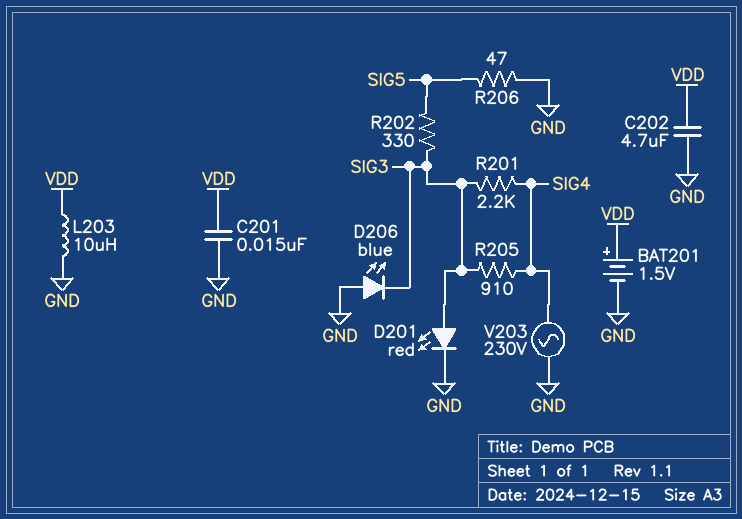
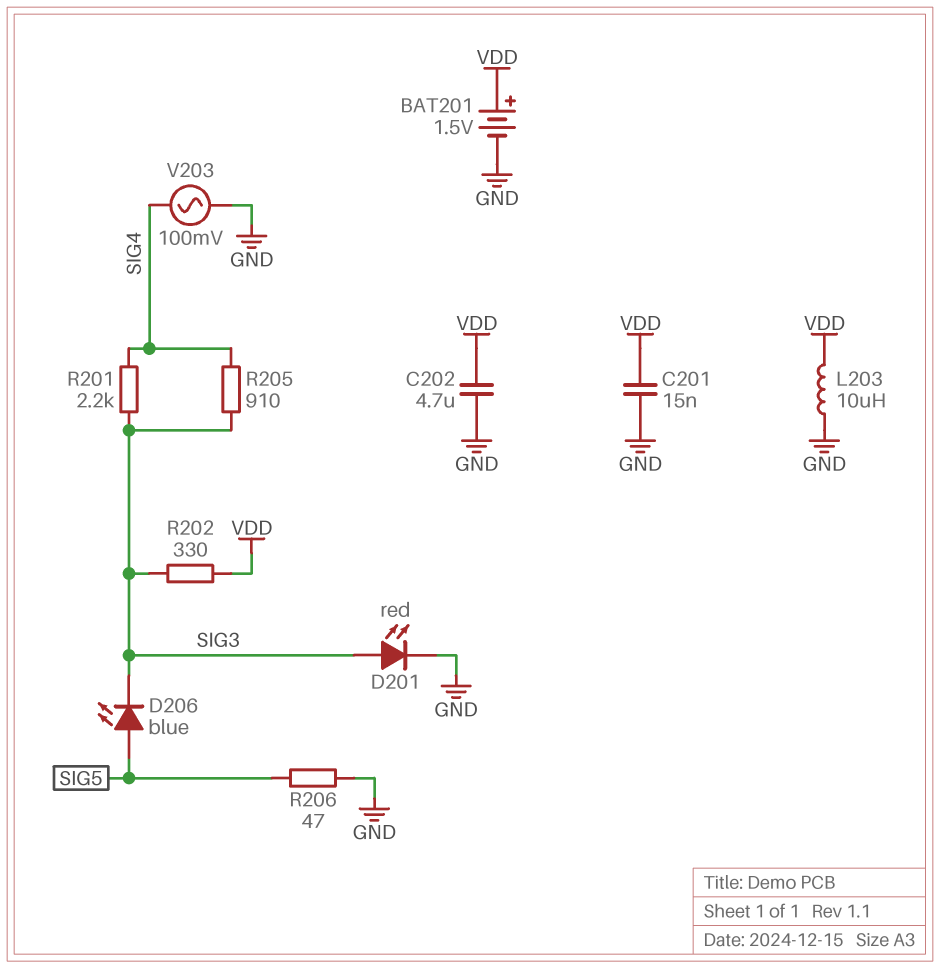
D206: LED blue (A GND, K SIG3) -> LED blue (A SIG5, K SIG3)
R202: 330 (SIG3, SIG5) -> 330 (SIG3, VDD)
V203: AC 230V (GND, SIG4) -> AC 100mV (GND, SIG4)

